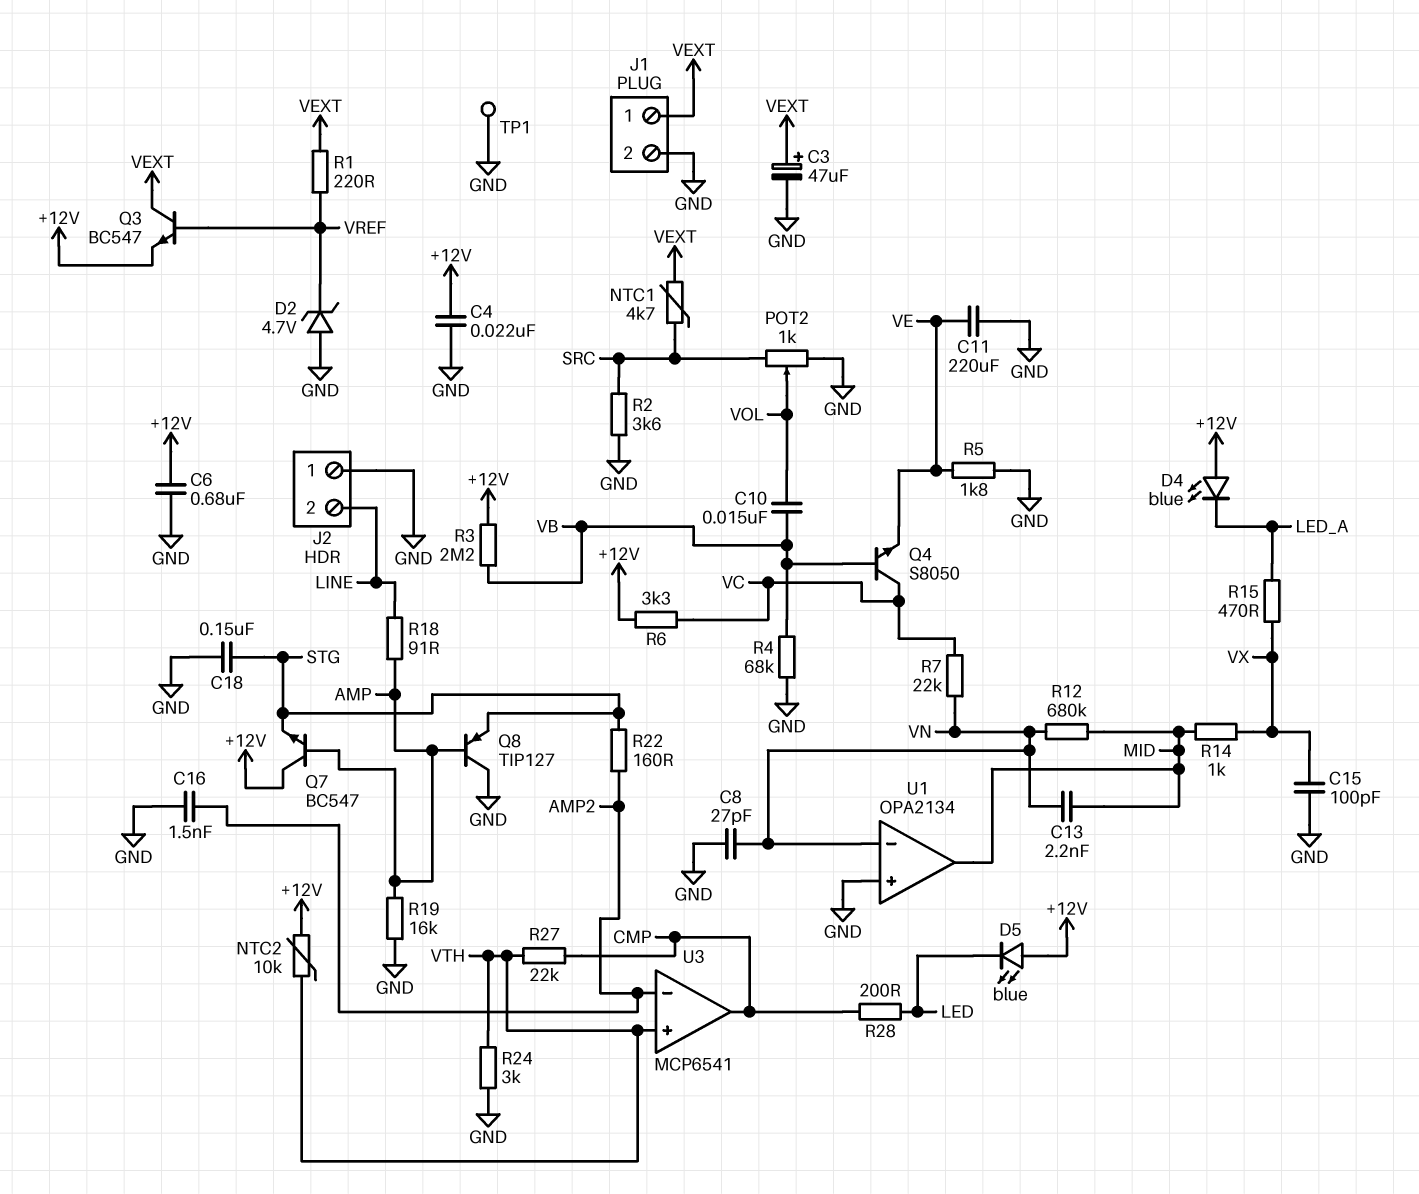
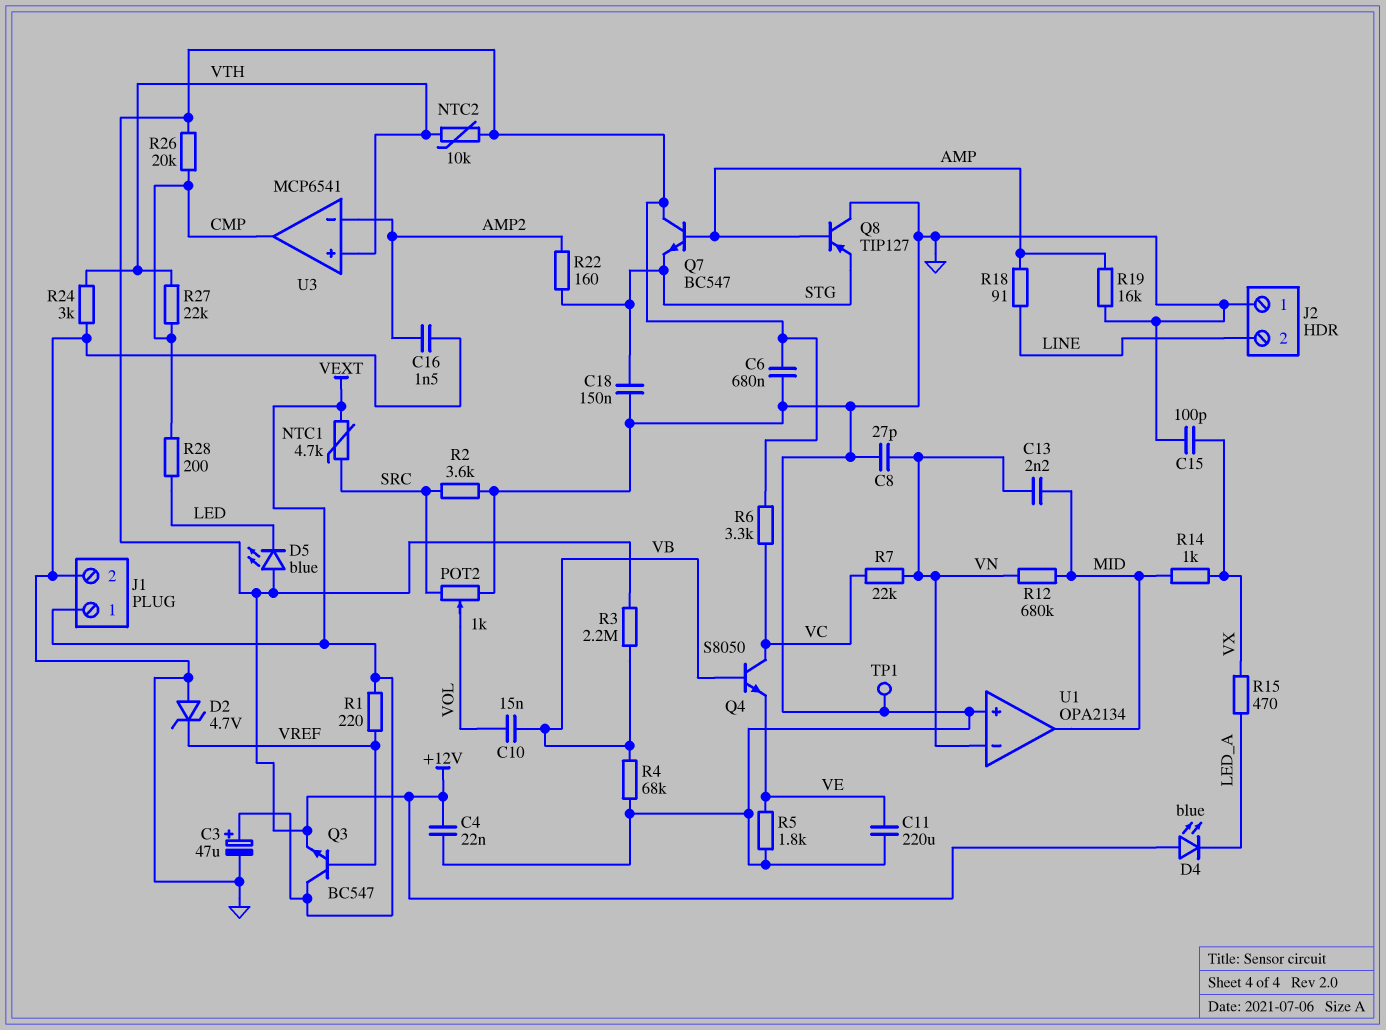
R26: none -> 20k (+12V, CMP)

